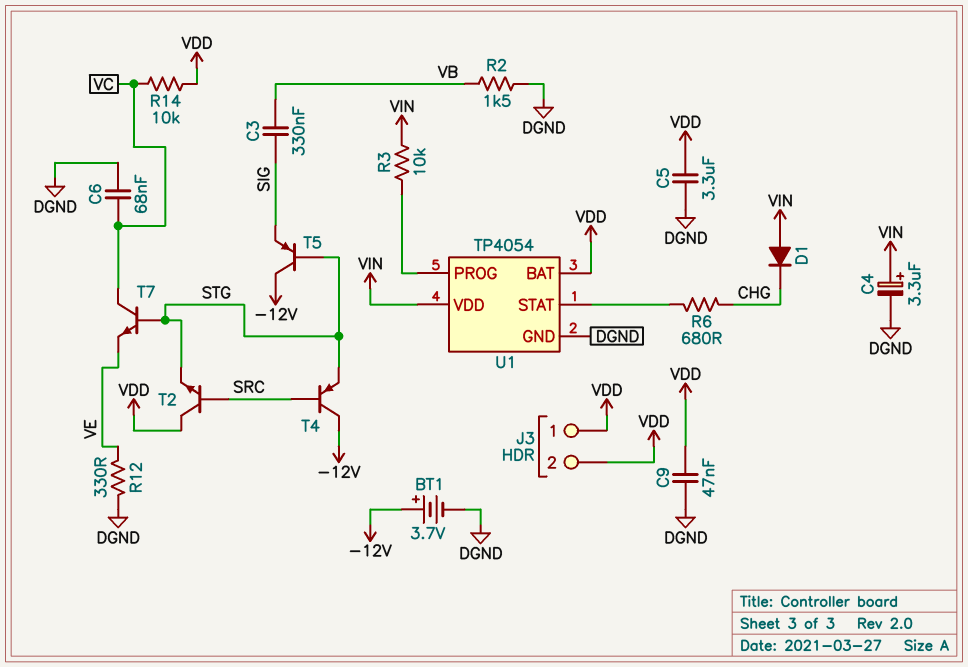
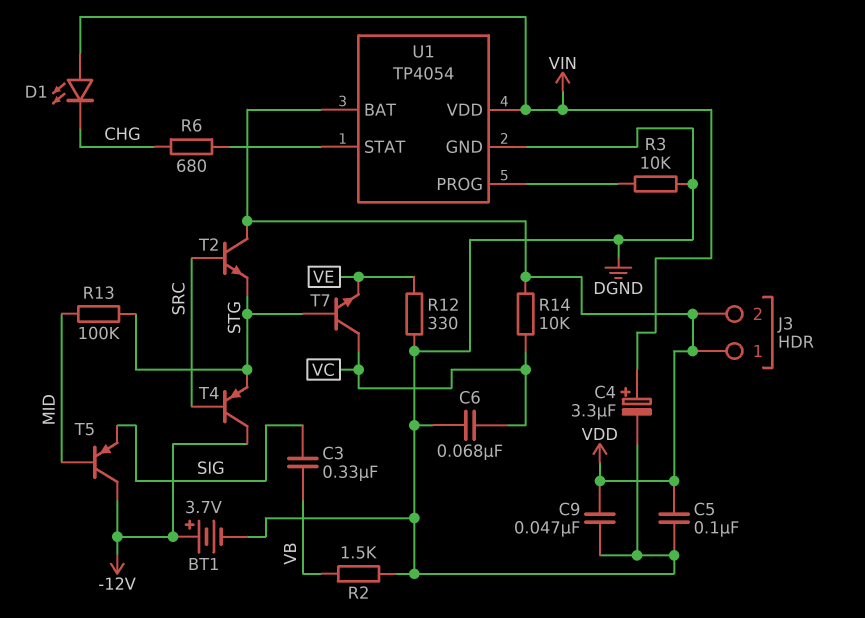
C5: 3.3uF (DGND, VDD) -> 100nF (DGND, VDD)
D1: diode (A VIN, K CHG) -> LED (A VIN, K CHG)
R3: 10k (U1/PROG, VIN) -> 10k (DGND, U1/PROG)
R13: none -> 100k (MID, STG)
T5: PNP (B STG, C -12V, E SIG) -> PNP (B MID, C -12V, E SIG)

